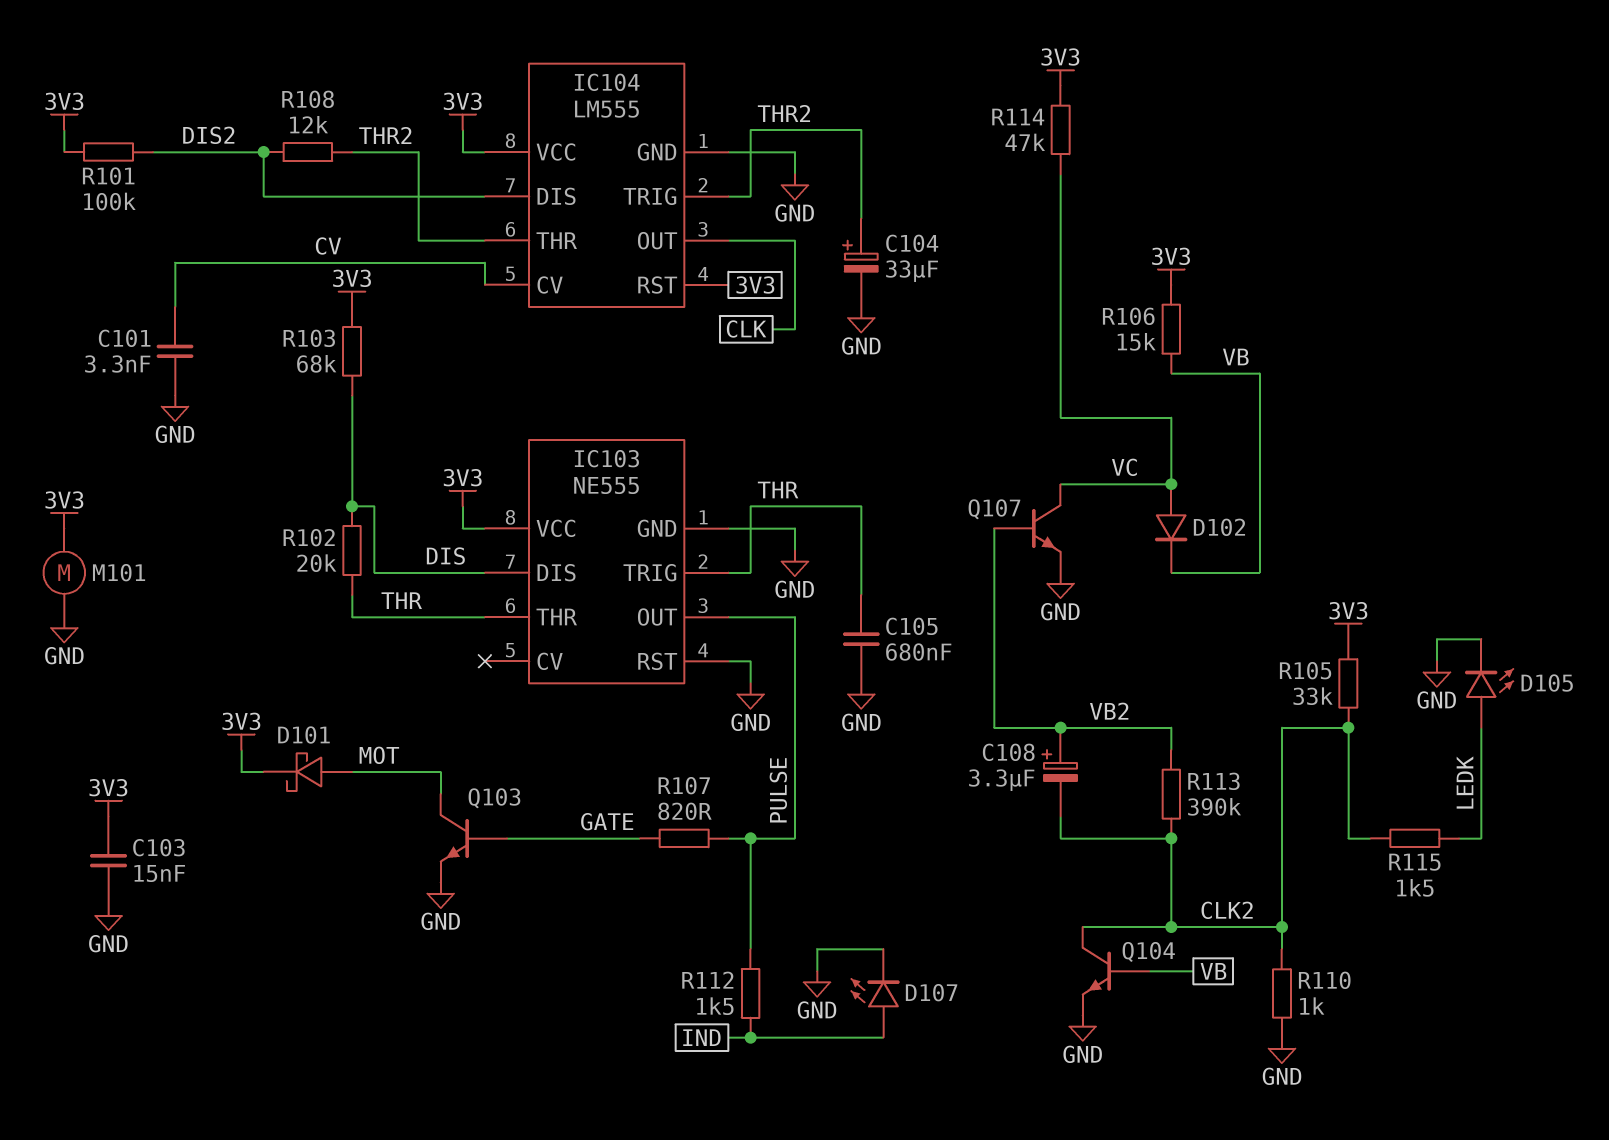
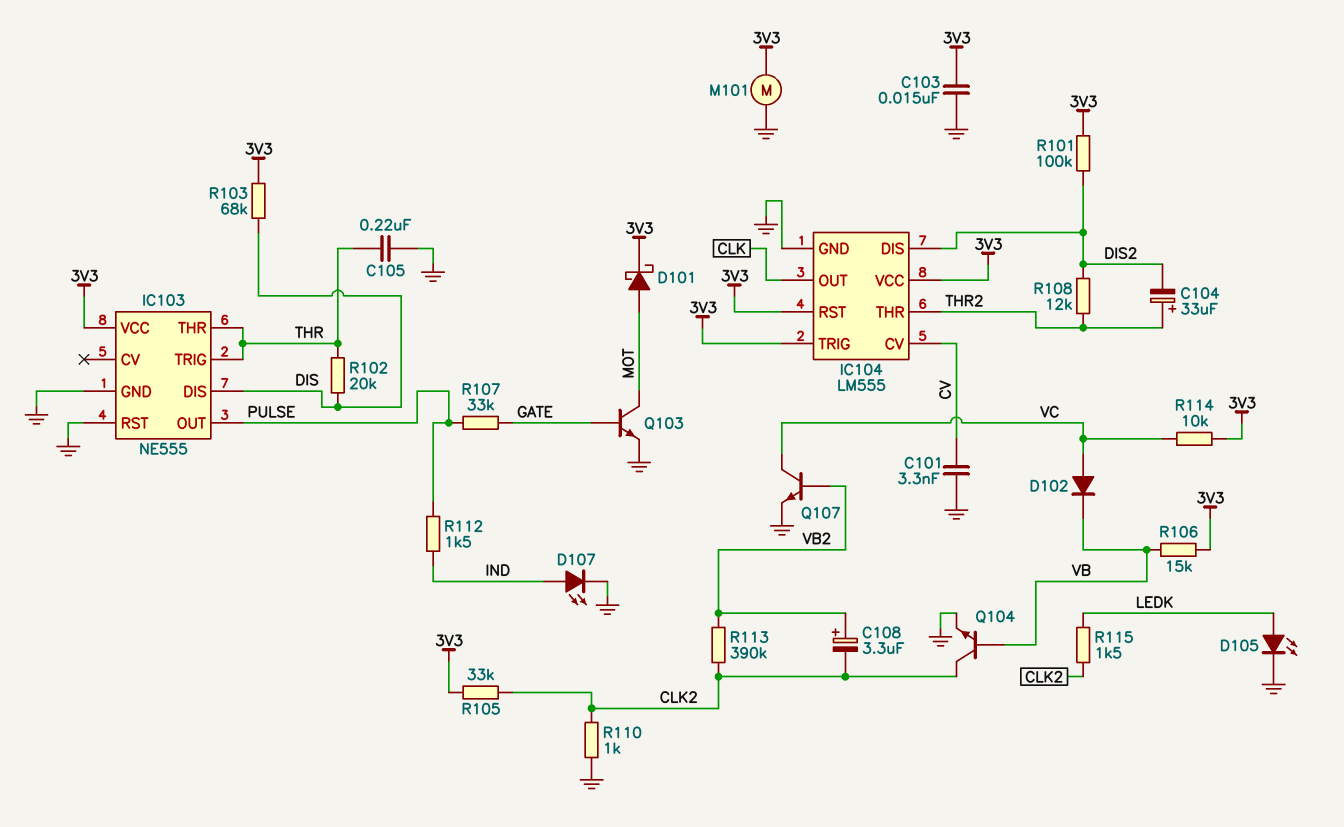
C104: 33uF (plus THR2, minus GND) -> 33uF (plus THR2, minus DIS2)
C105: 680nF (GND, THR) -> 220nF (GND, THR)
IC104 pin TRIG: THR2 -> 3V3
R107: 820 (GATE, PULSE) -> 33k (GATE, PULSE)
R114: 47k (3V3, VC) -> 10k (3V3, VC)

